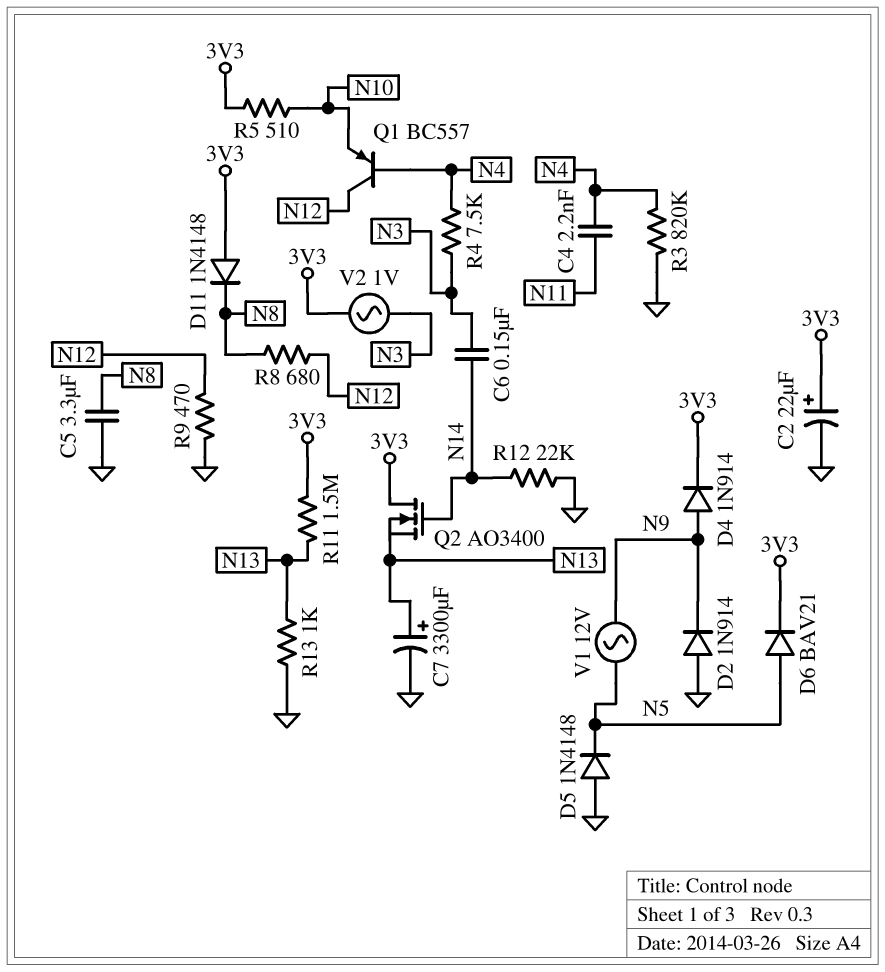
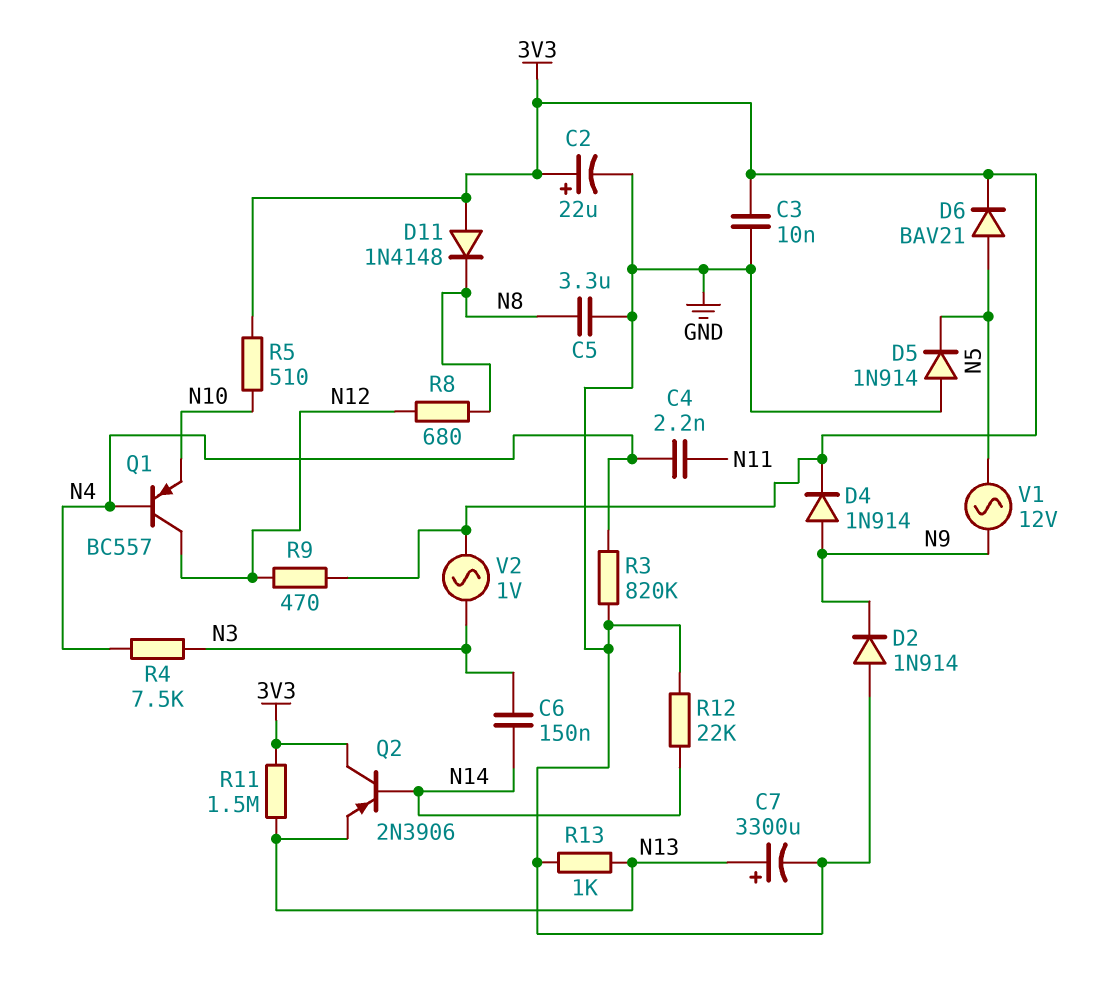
C3: none -> 10nF (3V3, GND)
D5: diode 1N4148 (A GND, K N5) -> diode 1N914 (A GND, K N5)
Q2: NMOS AO3400 (G N14, D 3V3, S N13) -> PNP 2N3906 (B N14, C 3V3, E N13)
R9: 470 (GND, N12) -> 470 (3V3, N12)

